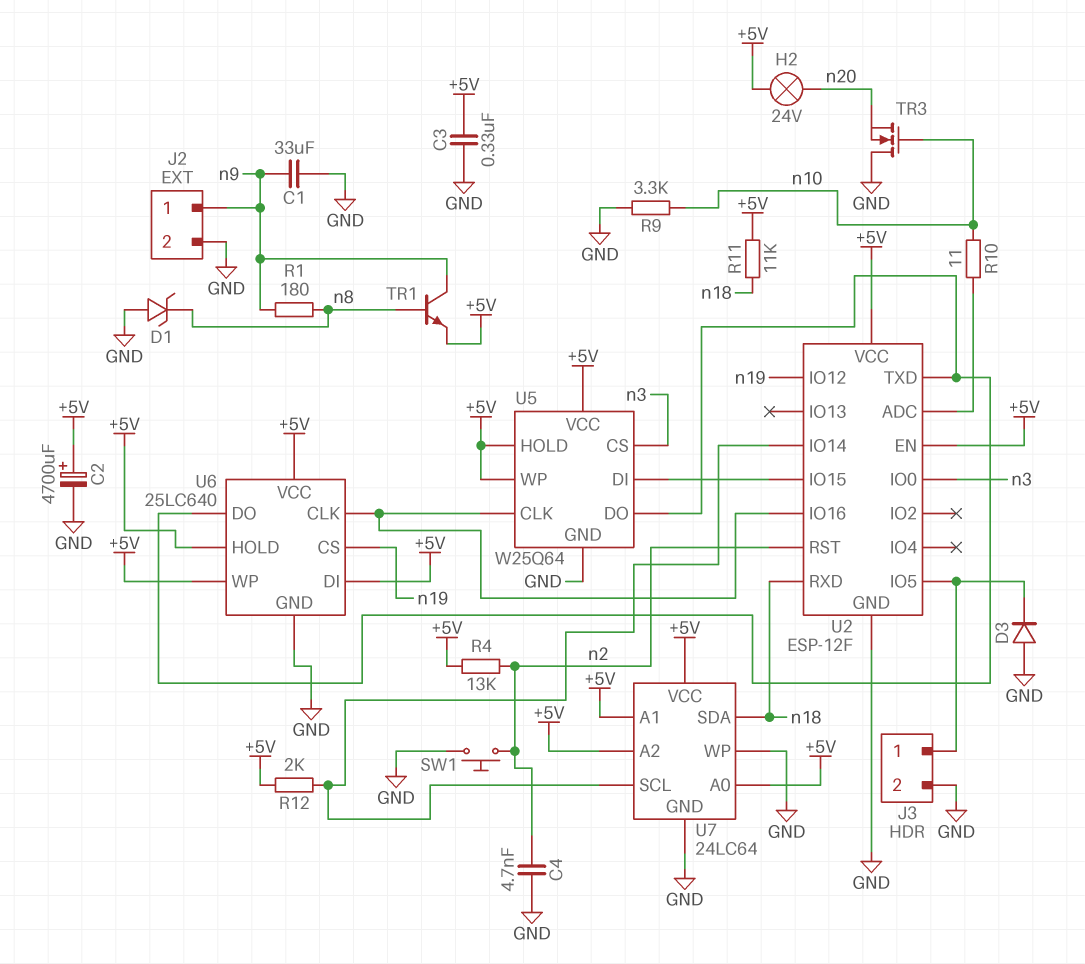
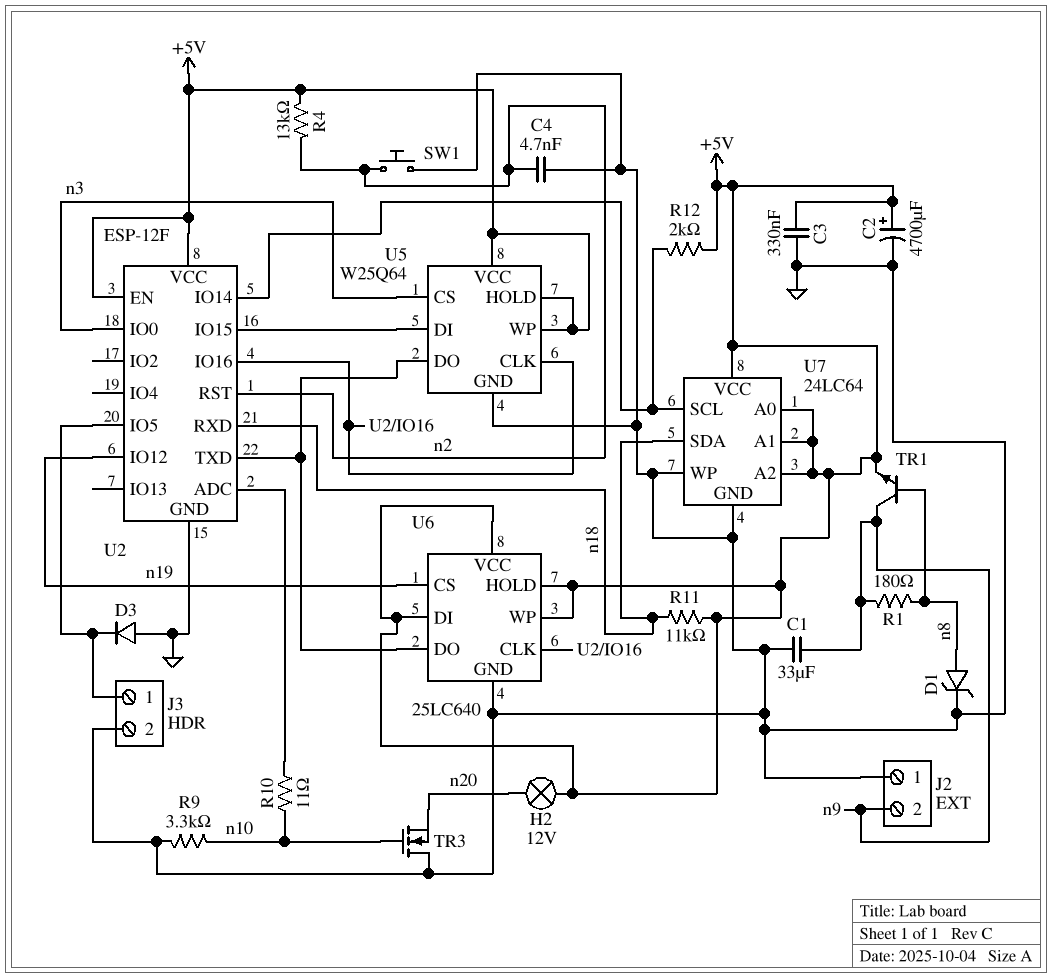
D1: zener (A GND, K n8) -> zener (A n8, K GND)
H2: lamp 24V (+5V, n20) -> lamp 12V (+5V, n20)
J2 pin 1: n9 -> GND
J2 pin 2: GND -> n9

